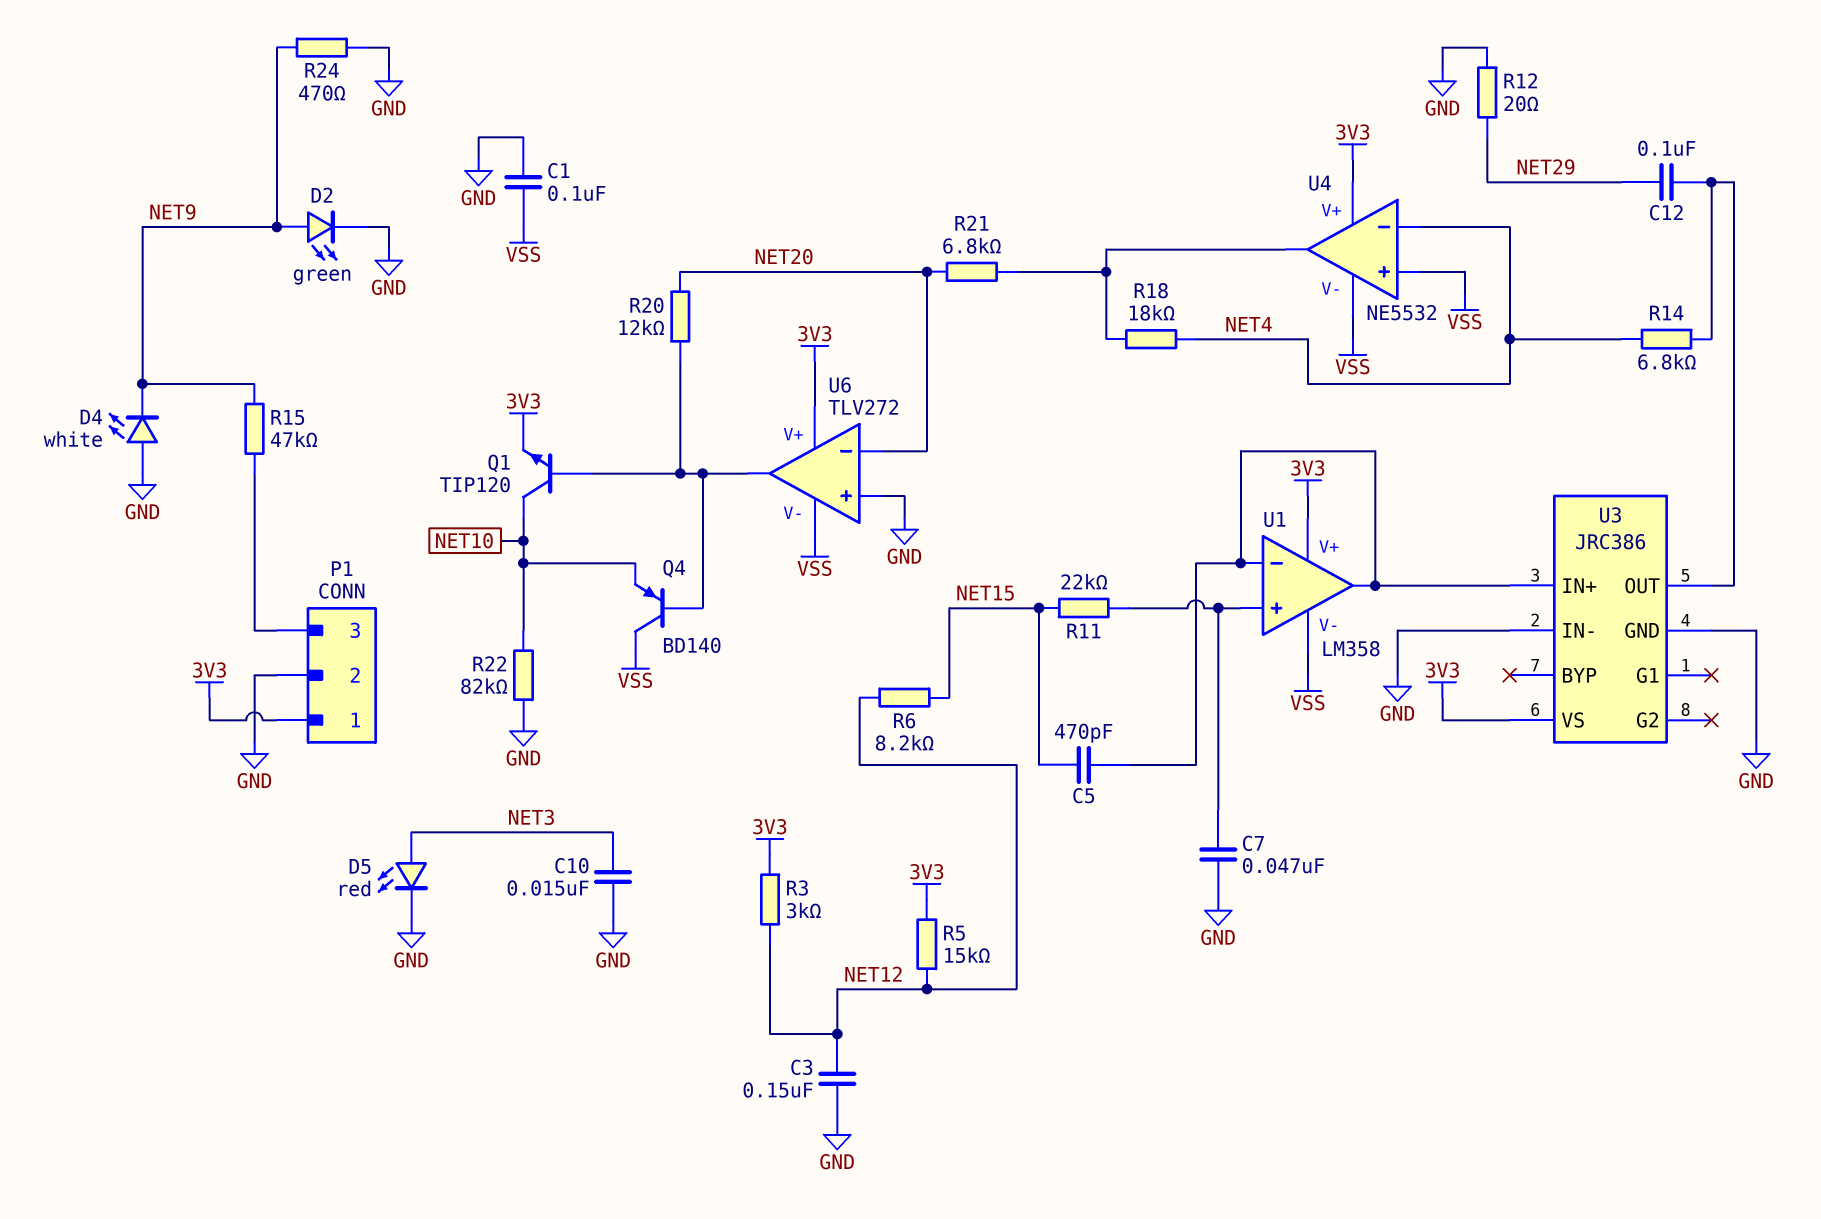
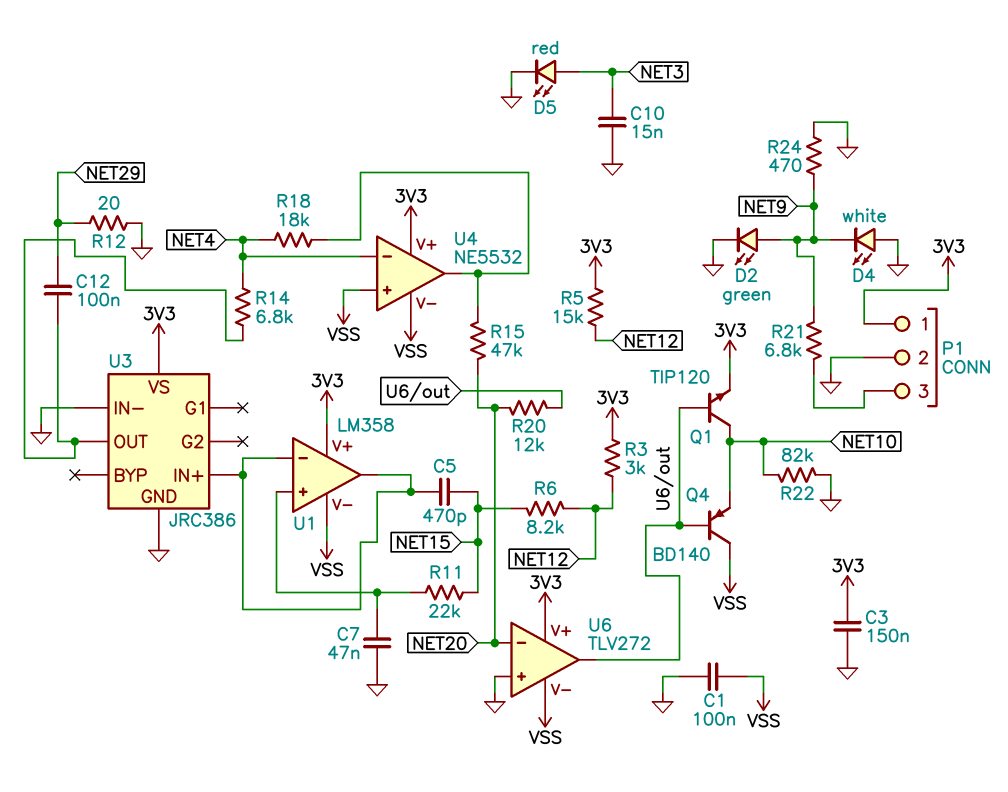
C3: 150nF (GND, NET12) -> 150nF (3V3, GND)
R15: 47k (NET9, P1/3) -> 47k (NET20, U4/out)
R21: 6.8k (NET20, U4/out) -> 6.8k (NET9, P1/3)

